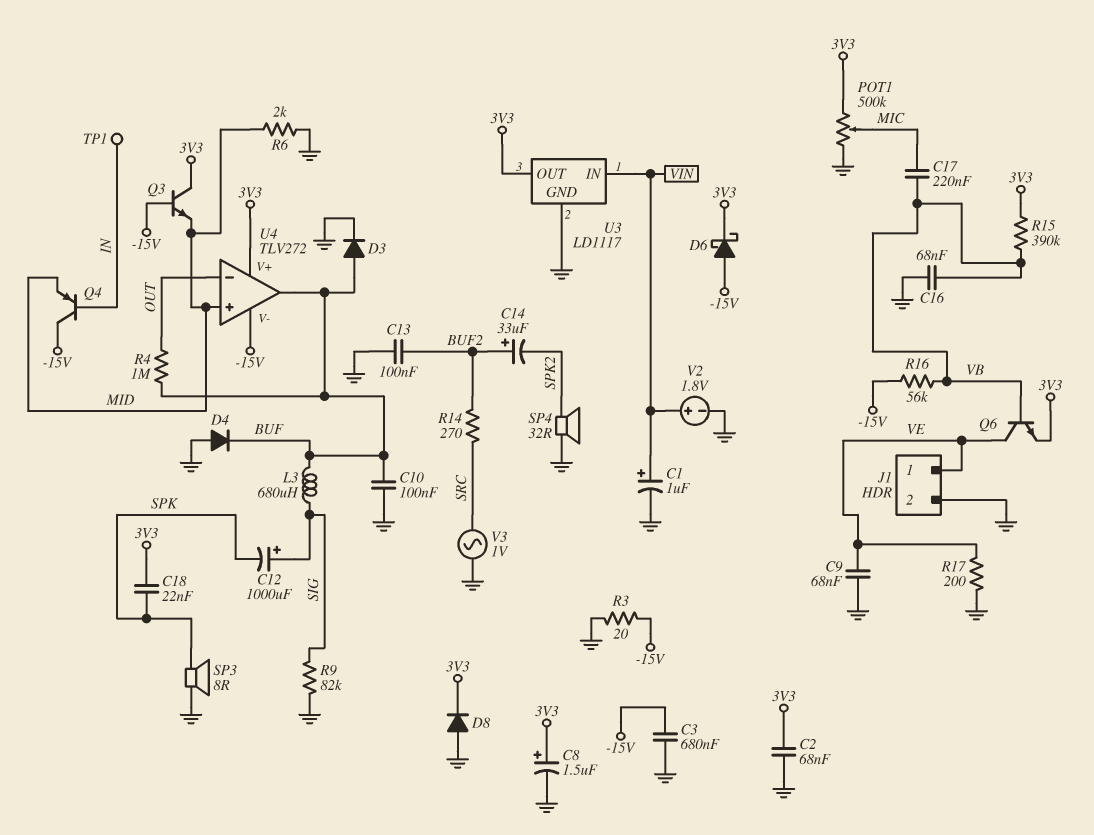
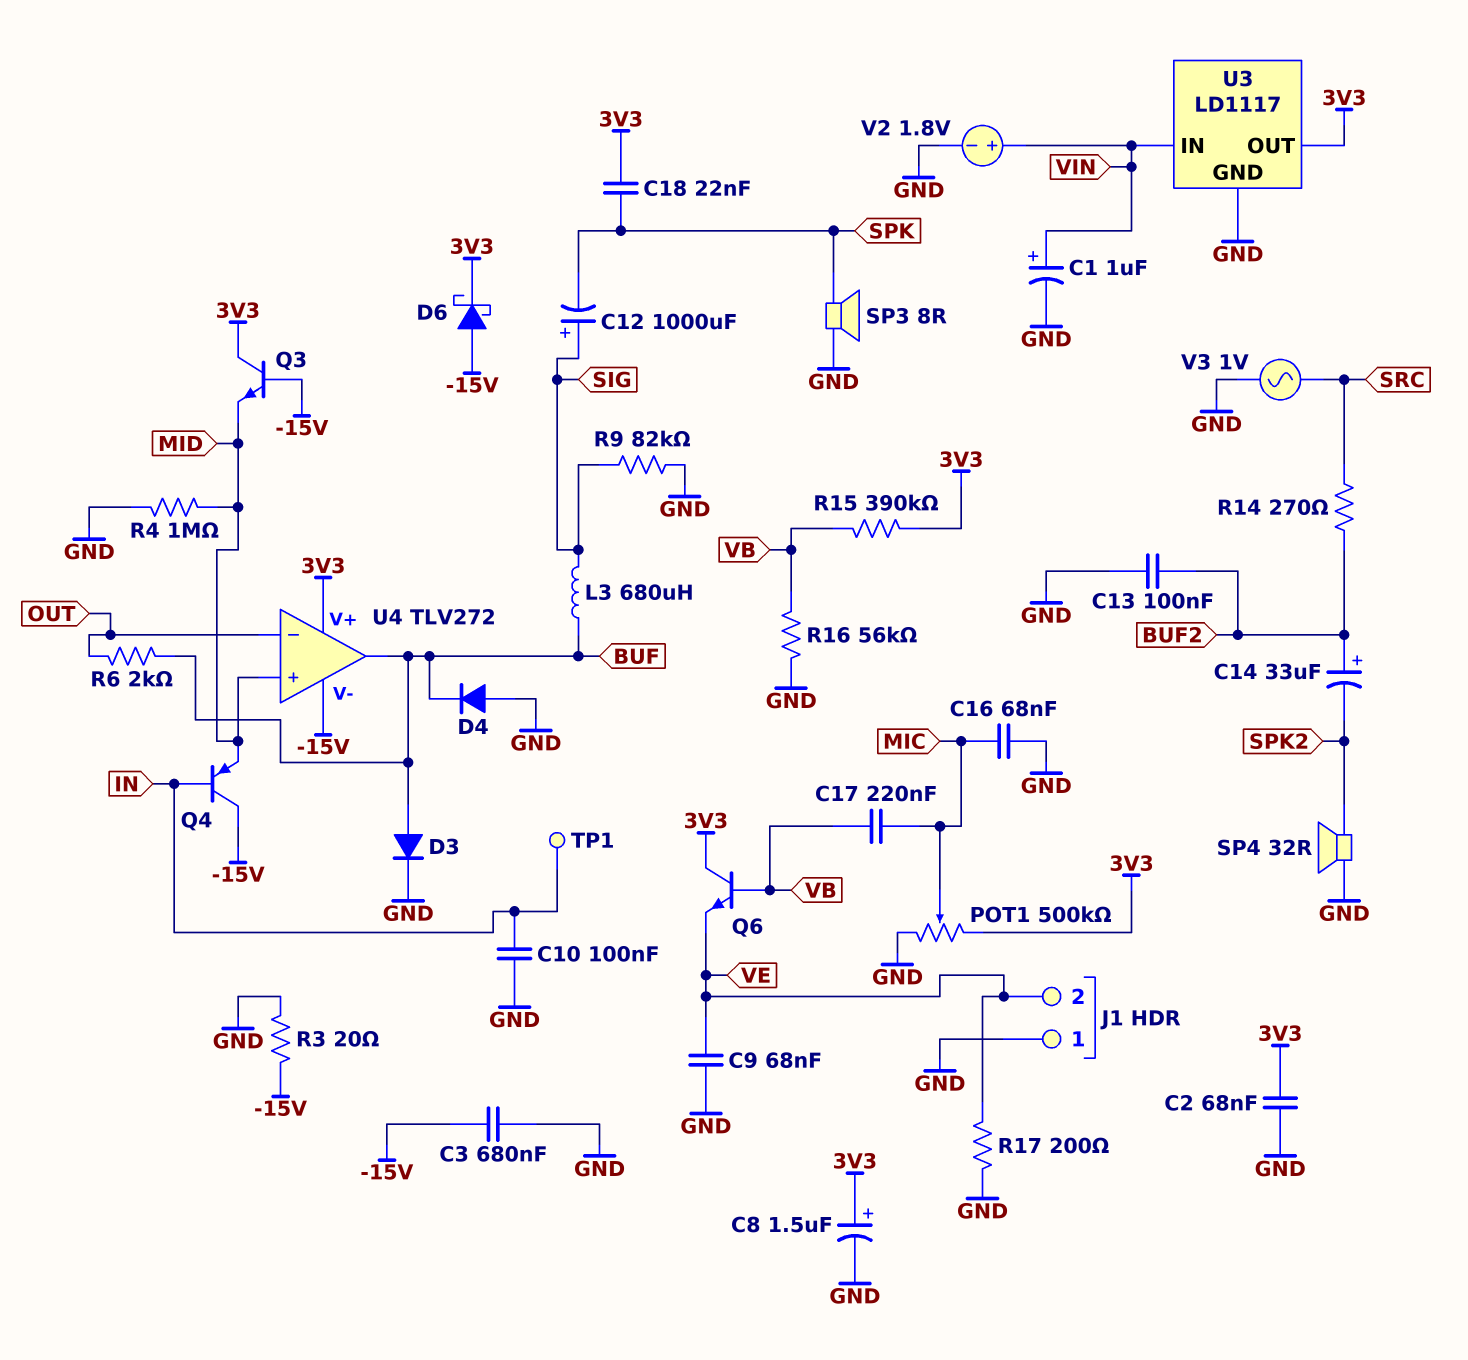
C10: 100nF (BUF, GND) -> 100nF (GND, IN)
C16: 68nF (GND, VB) -> 68nF (GND, MIC)
D8: diode (A GND, K 3V3) -> none
J1 pin 1: VE -> GND
J1 pin 2: GND -> VE
Q6: NPN (B VB, C VE, E 3V3) -> NPN (B VB, C 3V3, E VE)
R4: 1M (BUF, OUT) -> 1M (GND, MID)
R6: 2k (GND, MID) -> 2k (BUF, OUT)
R16: 56k (-15V, VB) -> 56k (GND, VB)

